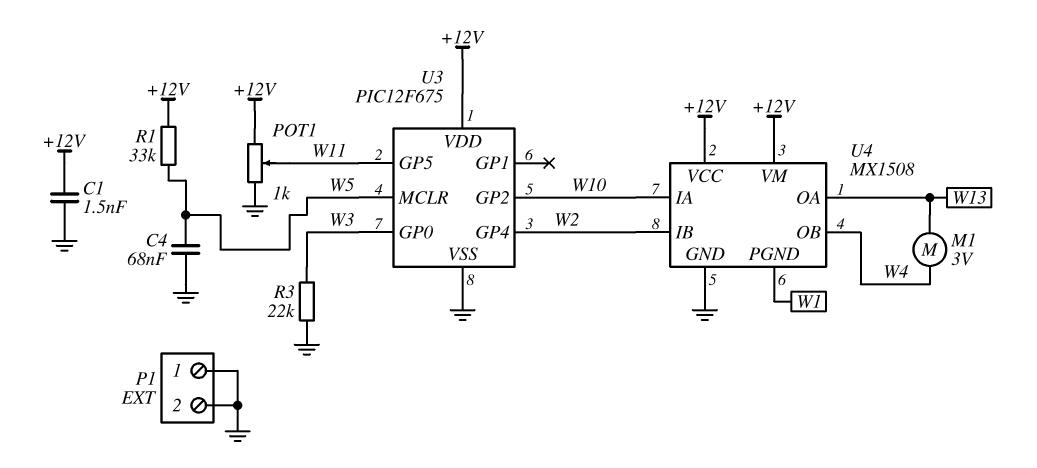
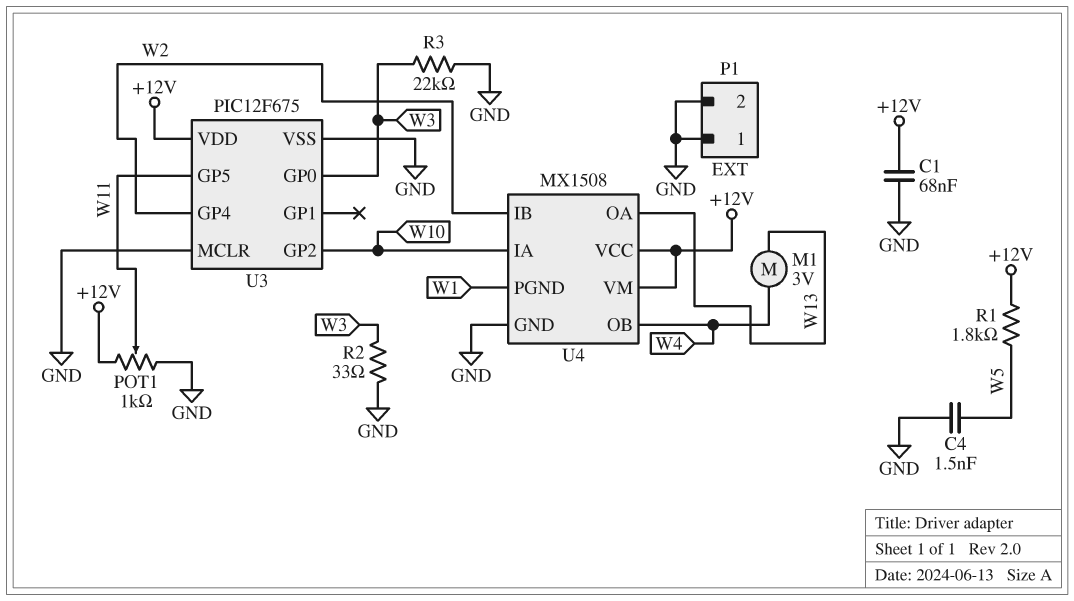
C1: 1.5nF (+12V, GND) -> 68nF (+12V, GND)
C4: 68nF (GND, W5) -> 1.5nF (GND, W5)
R1: 33k (+12V, W5) -> 1.8k (+12V, W5)
R2: none -> 33 (GND, W3)
U3 pin MCLR: W5 -> GND

